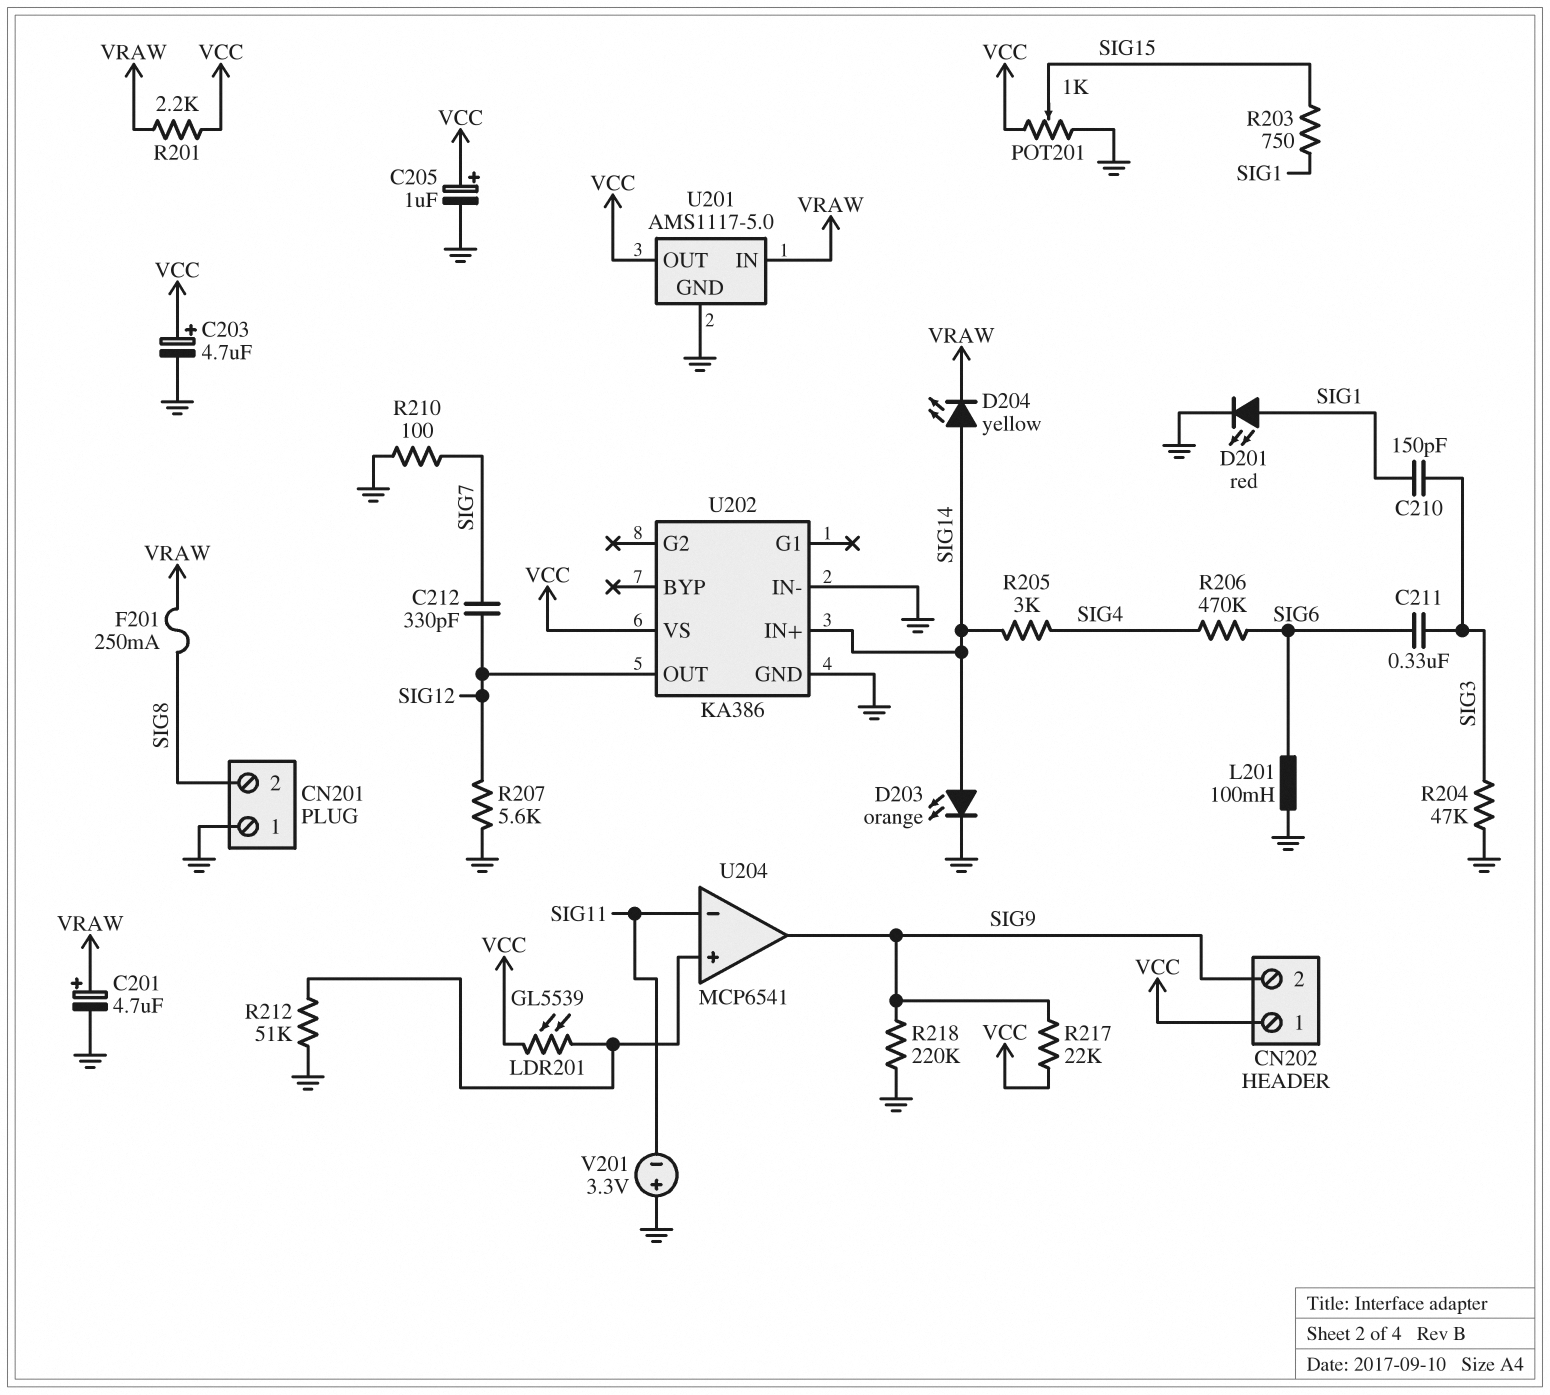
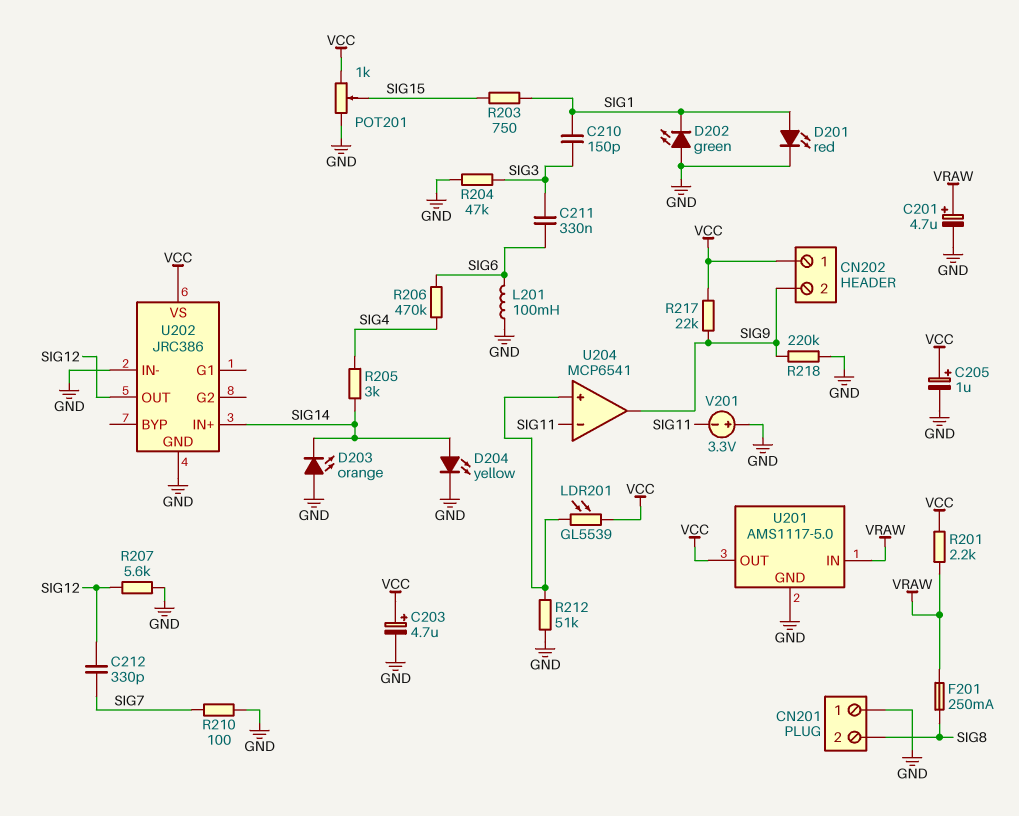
D202: none -> LED green (A GND, K SIG1)
D203: LED orange (A SIG14, K GND) -> LED orange (A GND, K SIG14)
D204: LED yellow (A SIG14, K VRAW) -> LED yellow (A SIG14, K GND)
U202: KA386 -> JRC386

